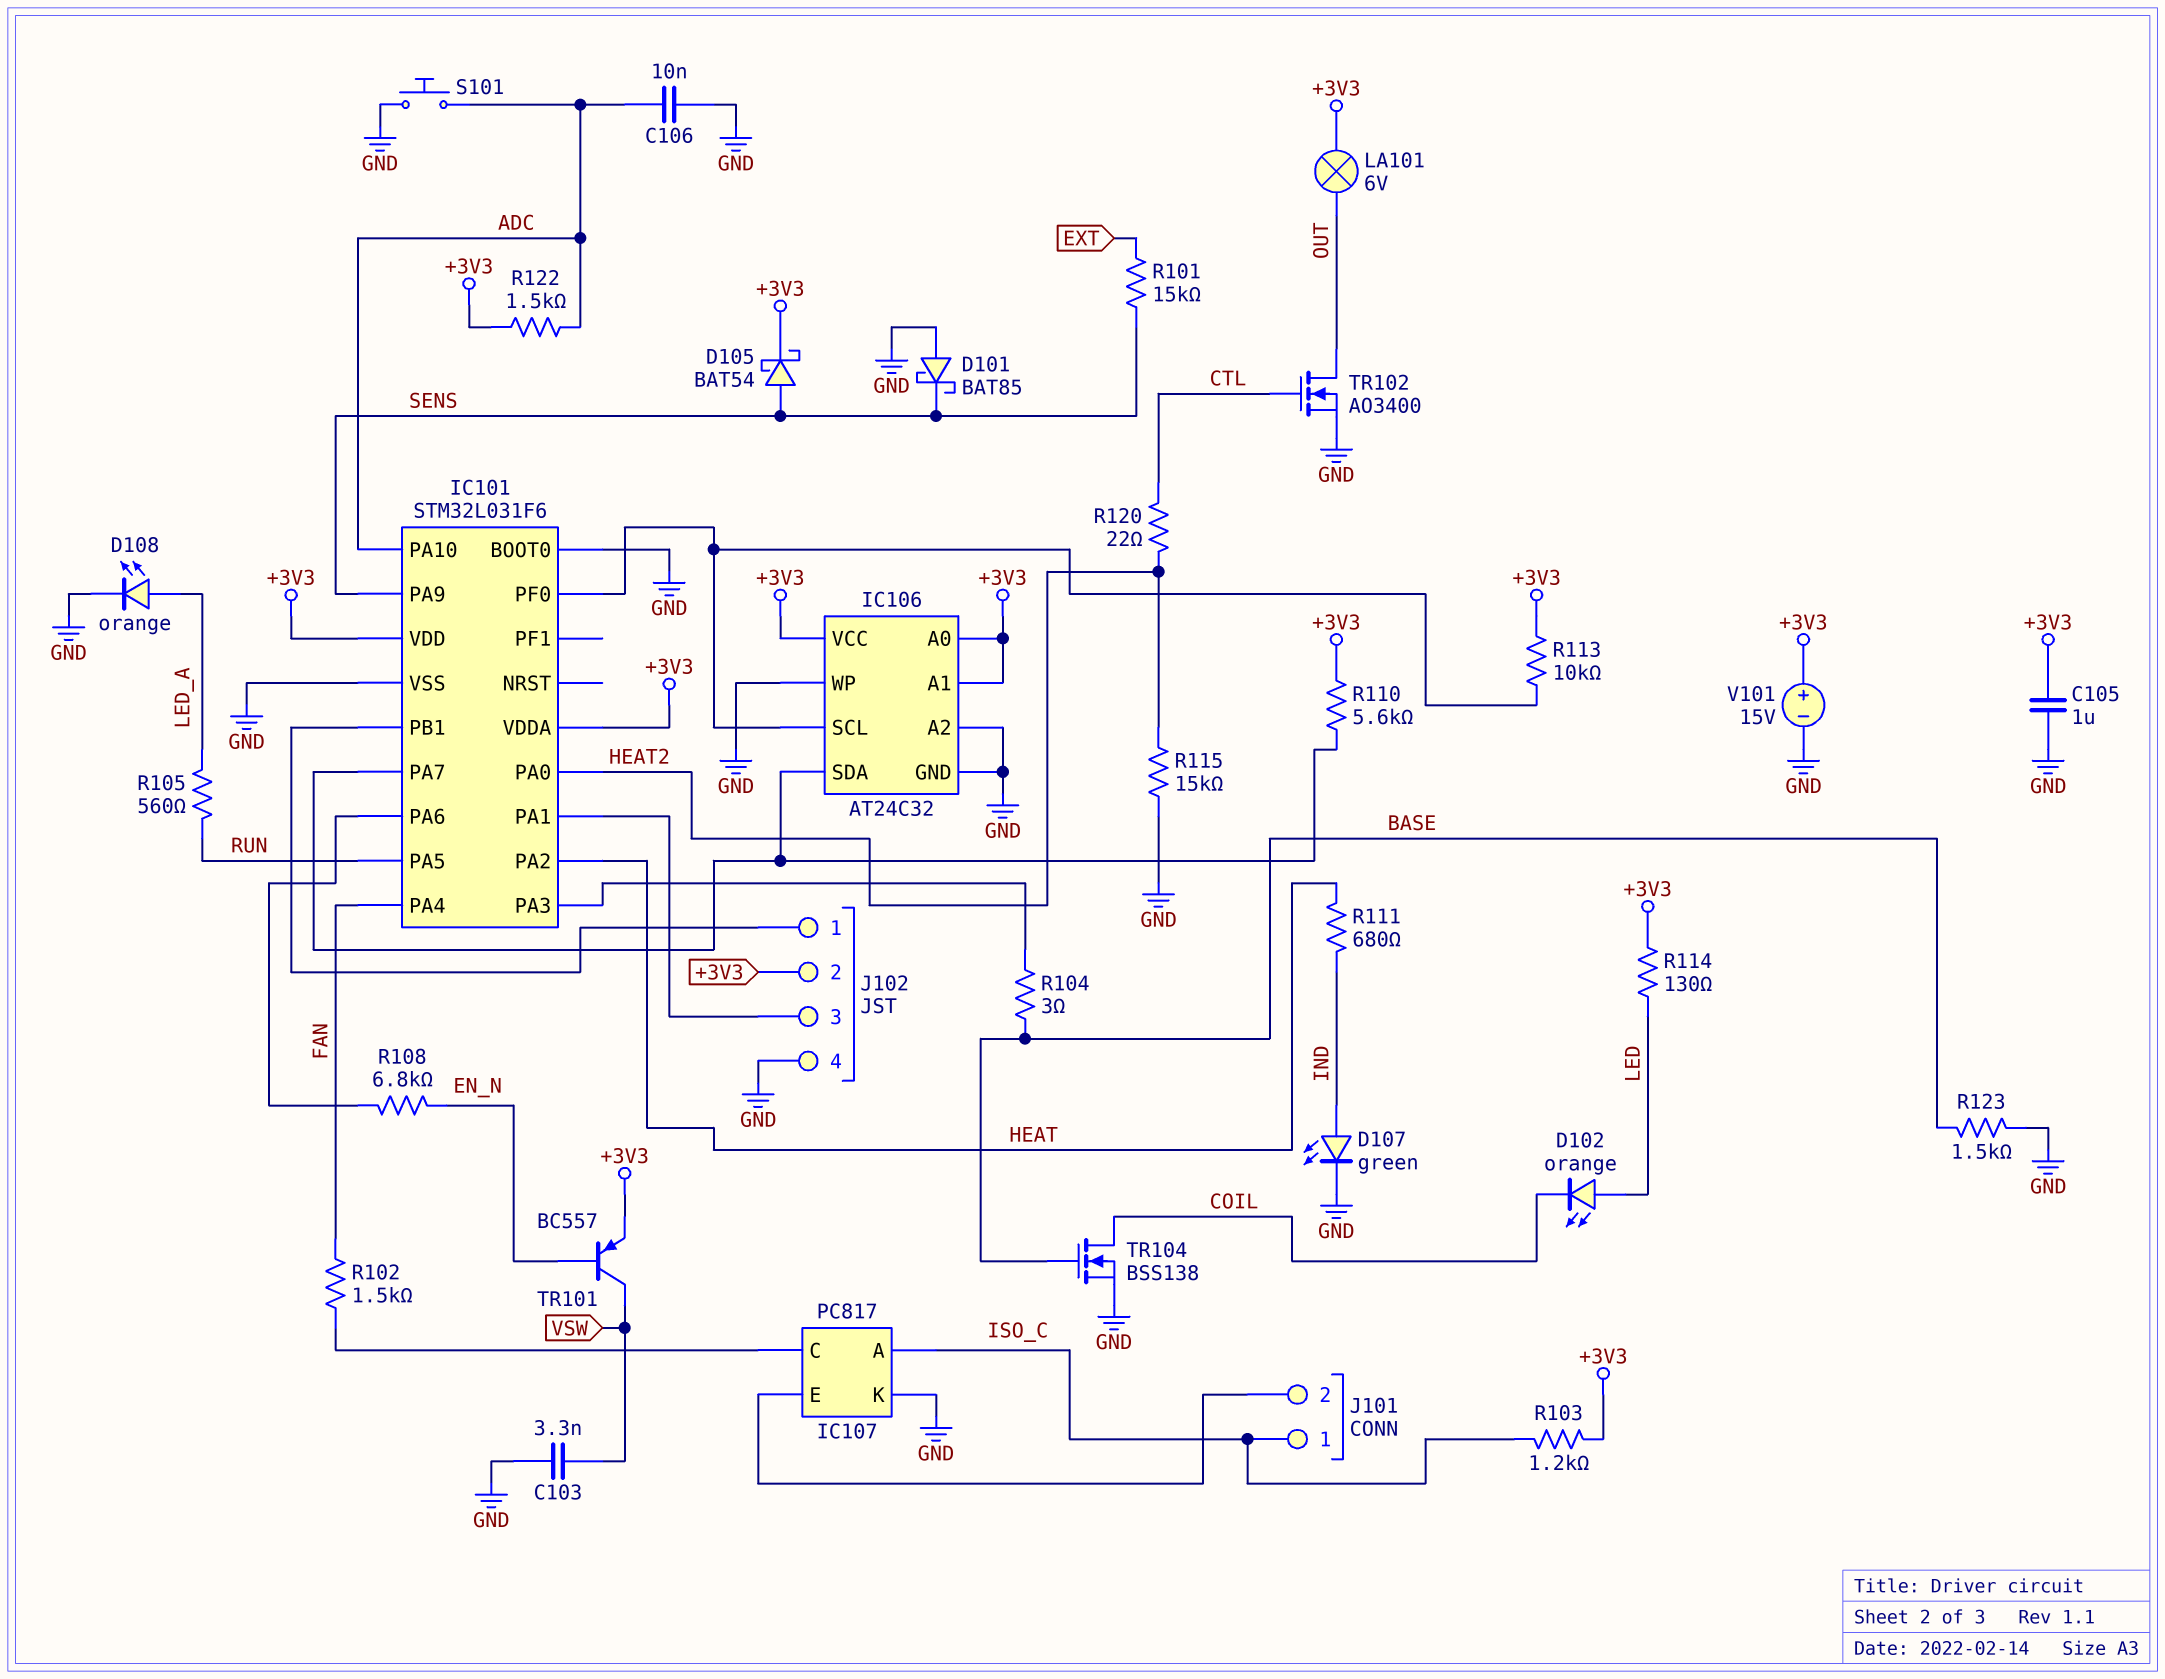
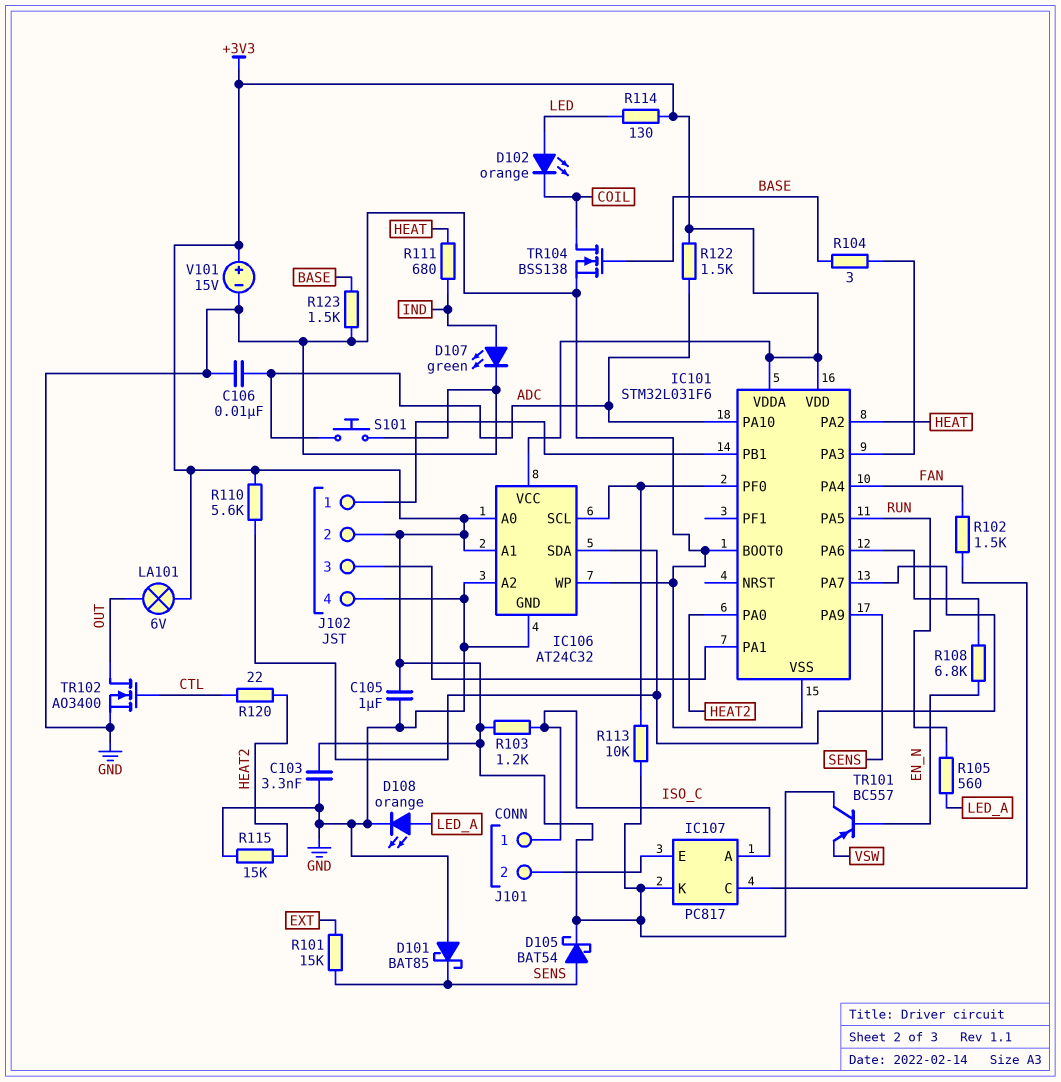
C103: 3.3nF (GND, VSW) -> 3.3nF (+3V3, GND)
IC107 pin K: GND -> +3V3
TR101: PNP BC557 (B EN_N, C VSW, E +3V3) -> PNP BC557 (B EN_N, C +3V3, E VSW)

